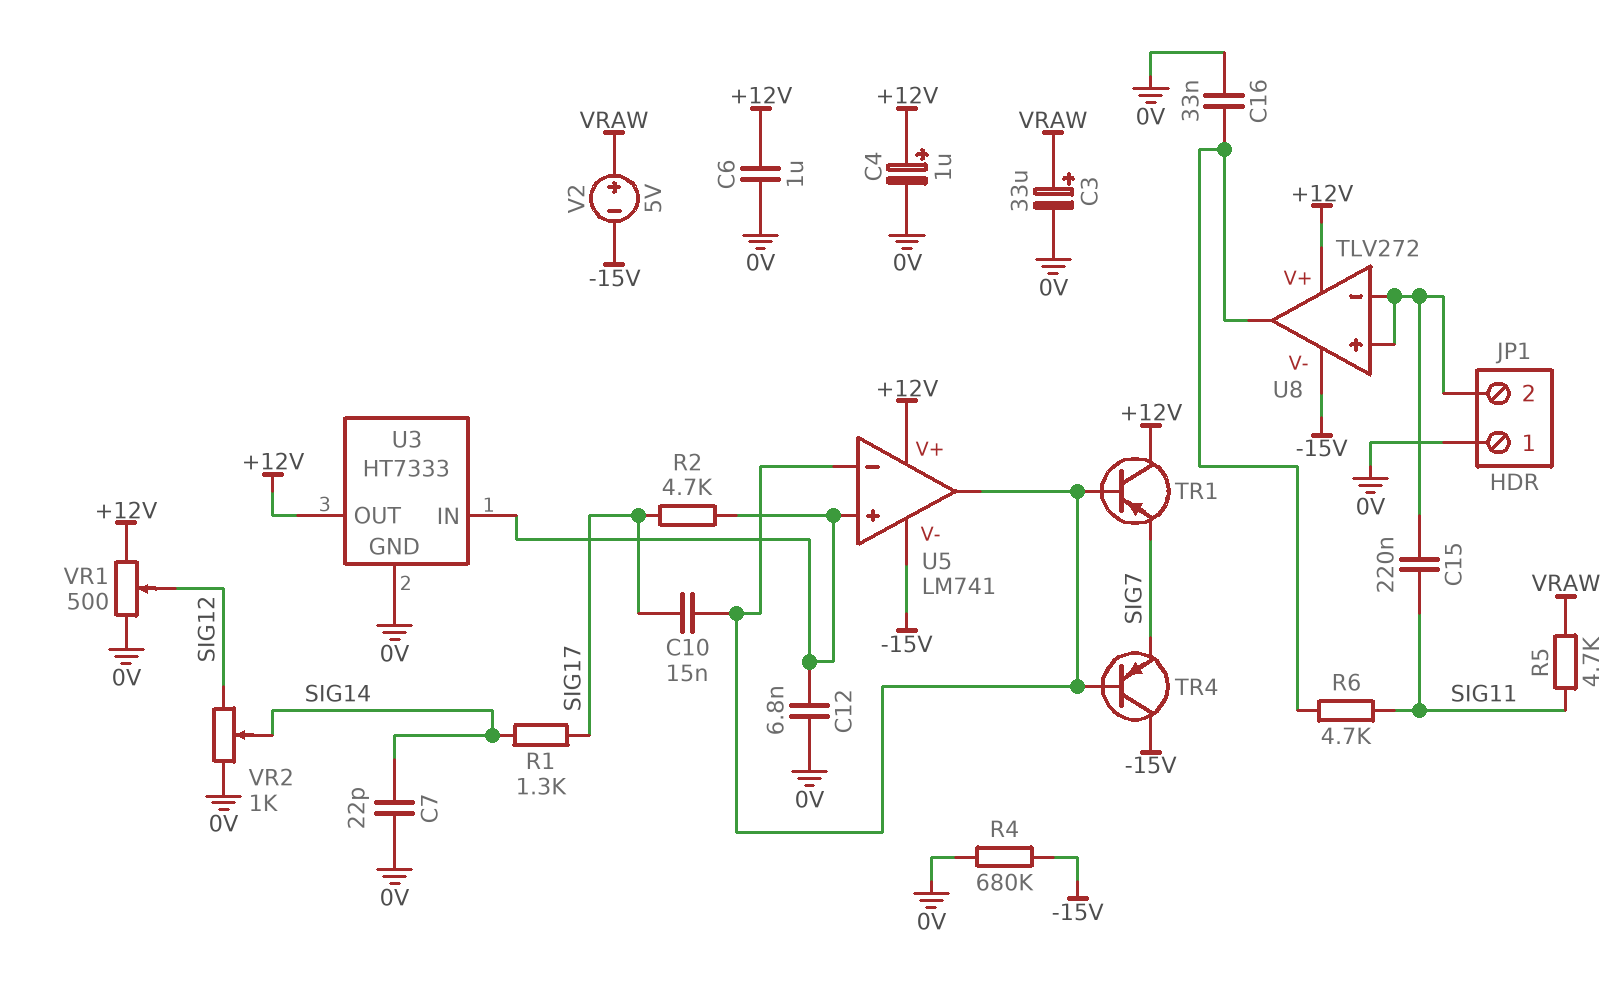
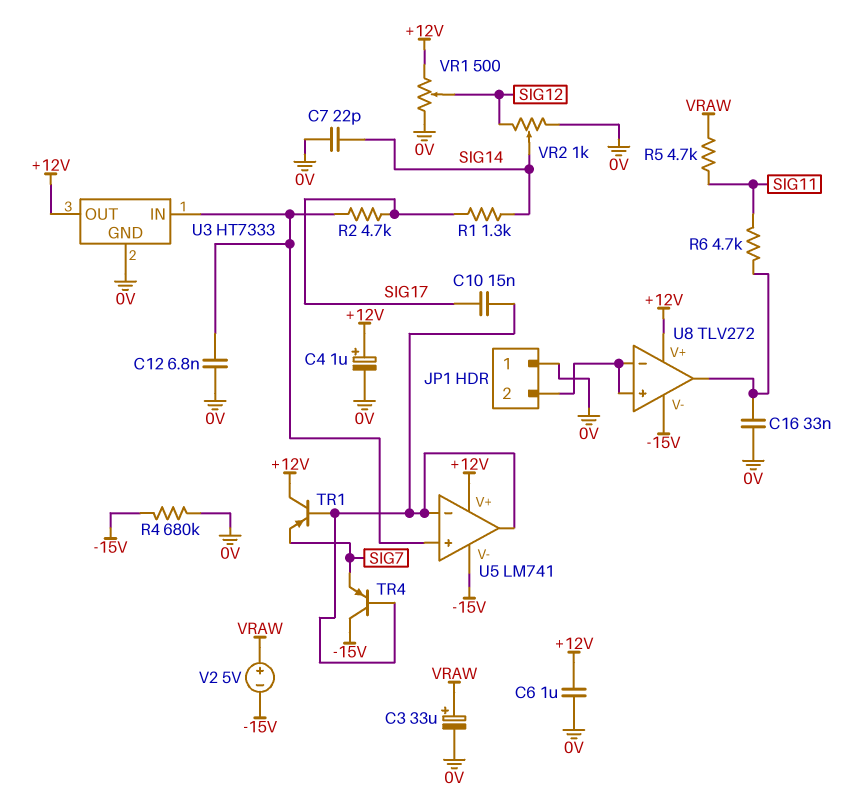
C15: 220nF (JP1/2, SIG11) -> none

